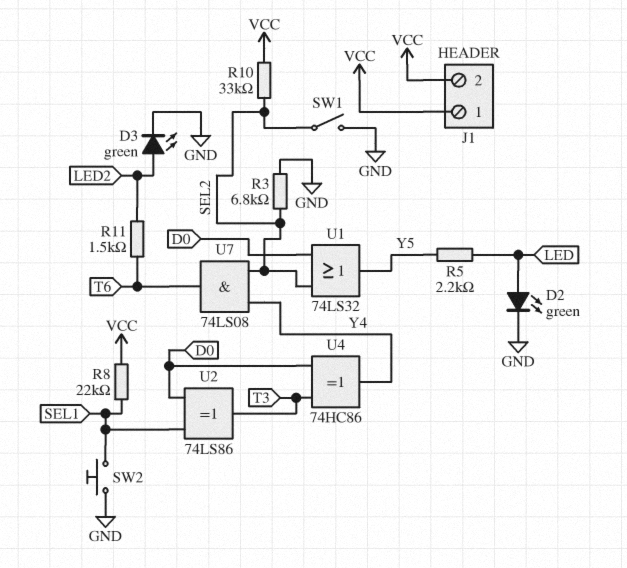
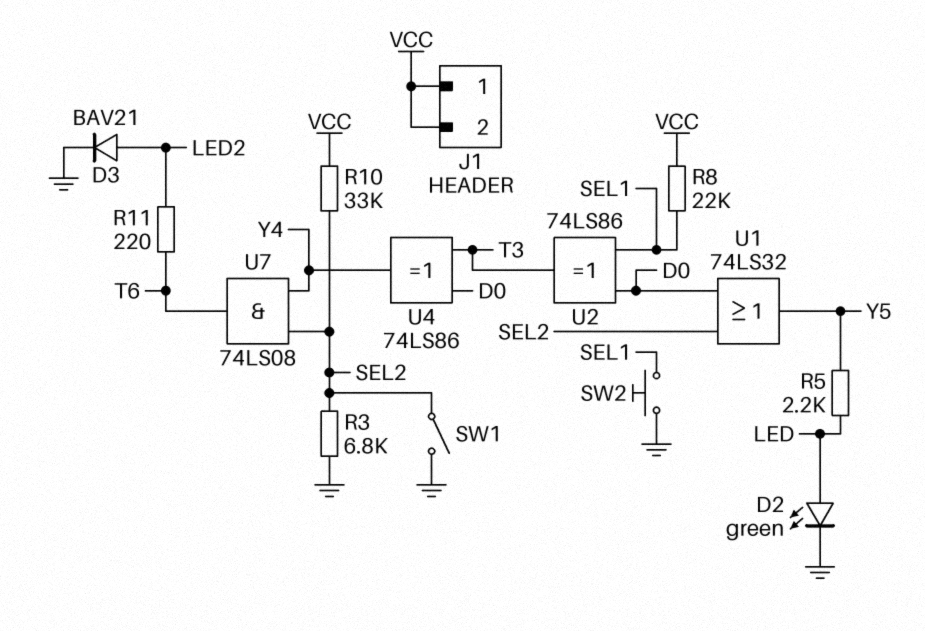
D3: LED green (A LED2, K GND) -> diode BAV21 (A LED2, K GND)
R11: 1.5k (LED2, T6) -> 220 (LED2, T6)
U4: XOR 74HC86 (in D0, in T3, out Y4) -> XOR 74LS86 (in D0, in T3, out Y4)

